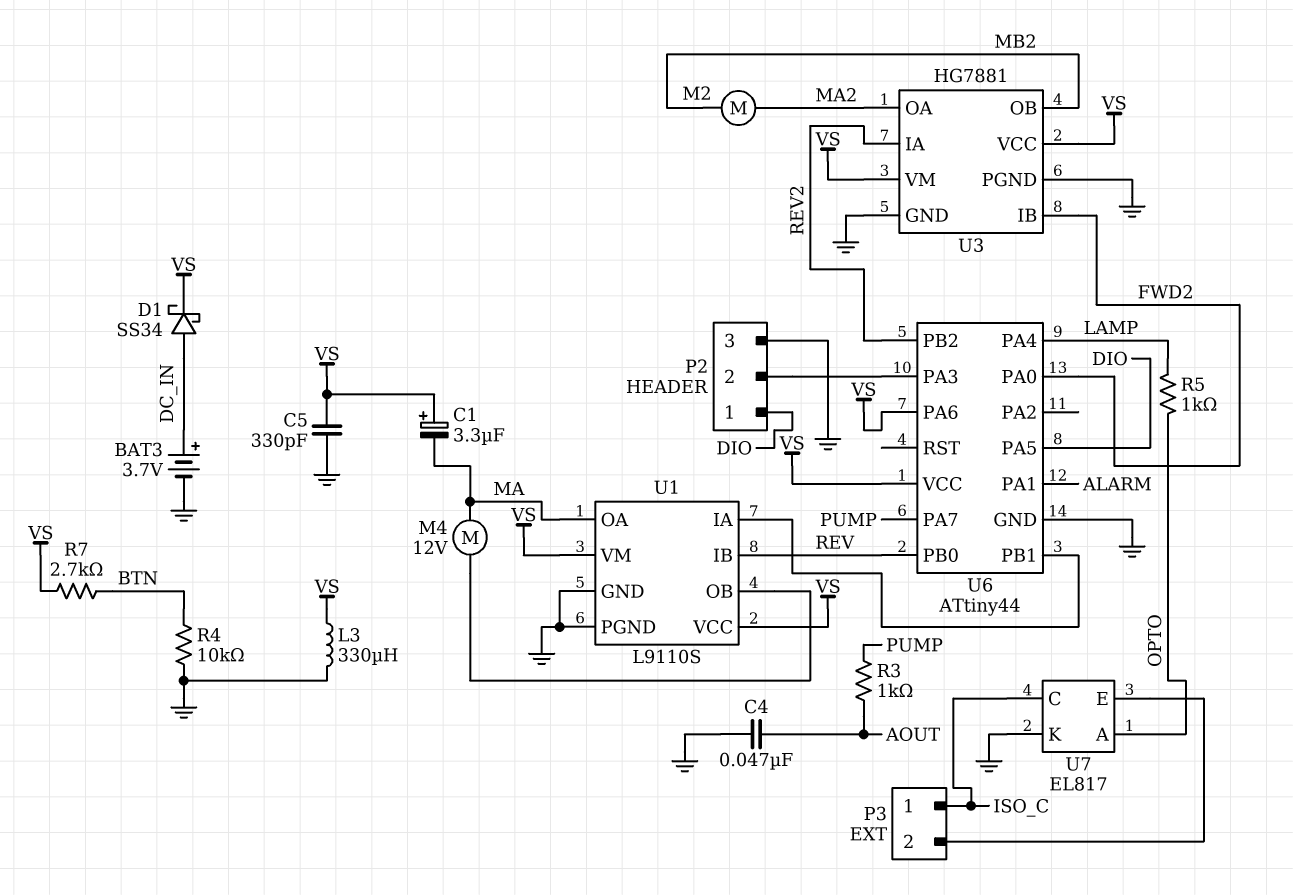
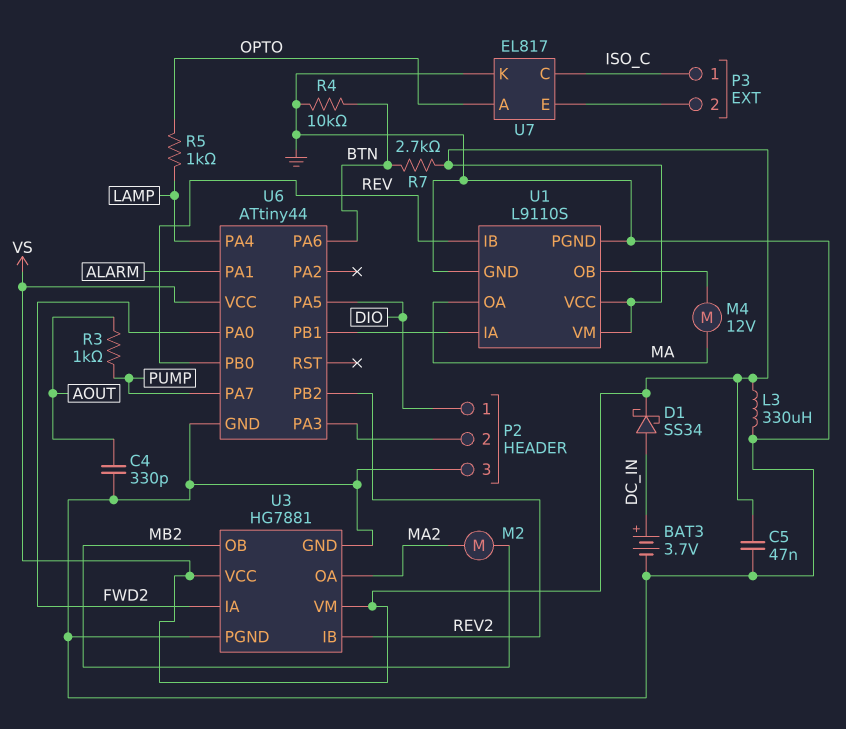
C1: 3.3uF (plus VS, minus MA) -> none
C4: 47nF (AOUT, GND) -> 330pF (AOUT, GND)
C5: 330pF (GND, VS) -> 47nF (GND, VS)
U3 pin IA: REV2 -> FWD2
U3 pin IB: FWD2 -> REV2
U6 pin PA6: VS -> BTN

